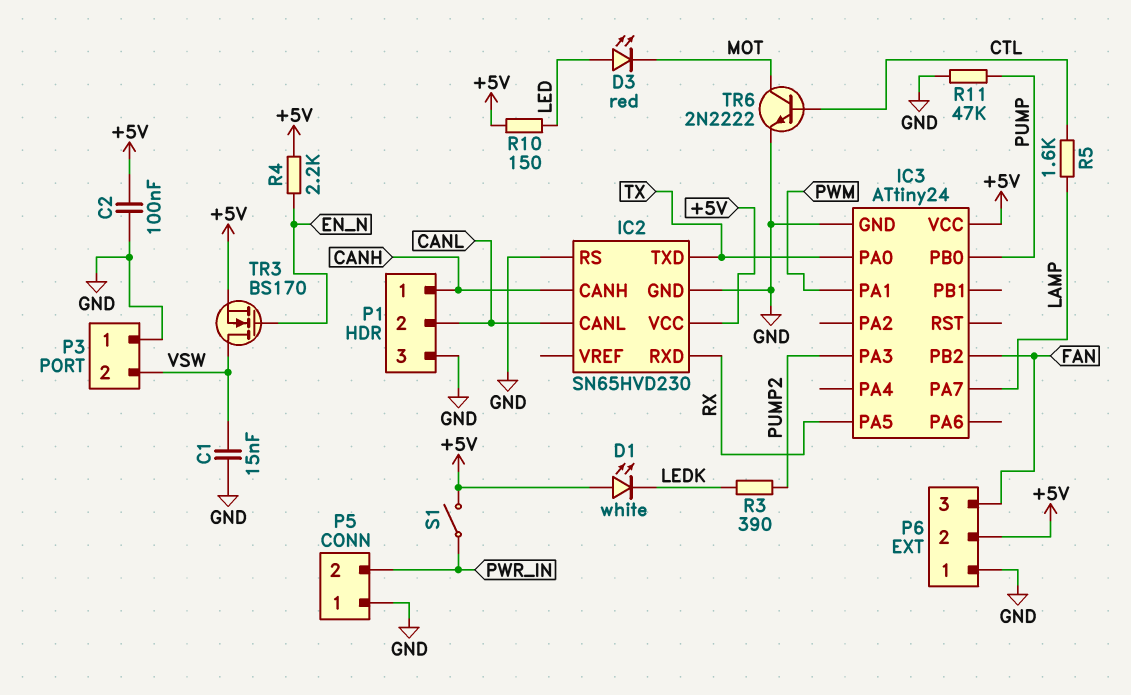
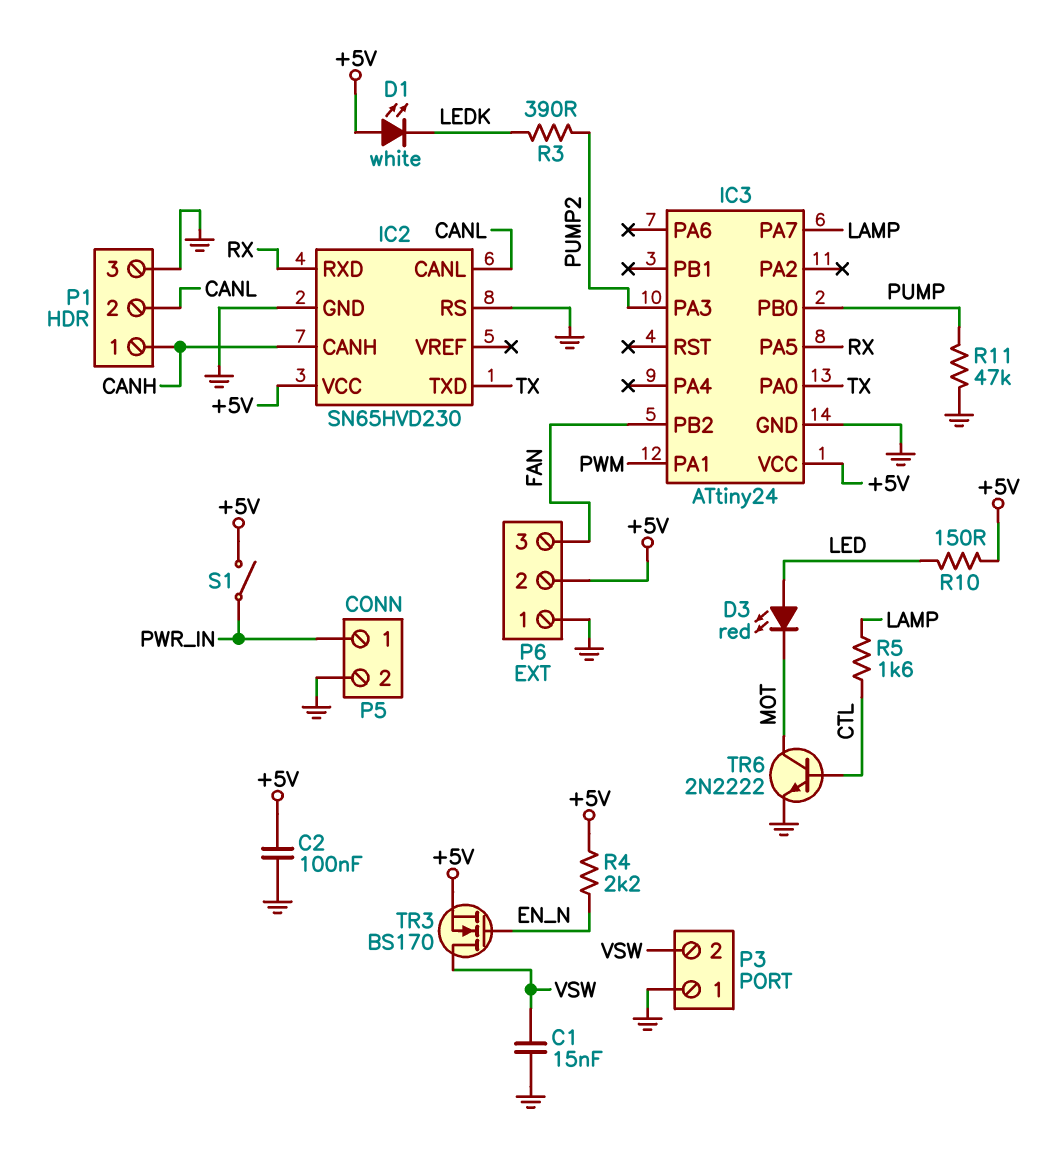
P5 pin 1: GND -> PWR_IN
P5 pin 2: PWR_IN -> GND

